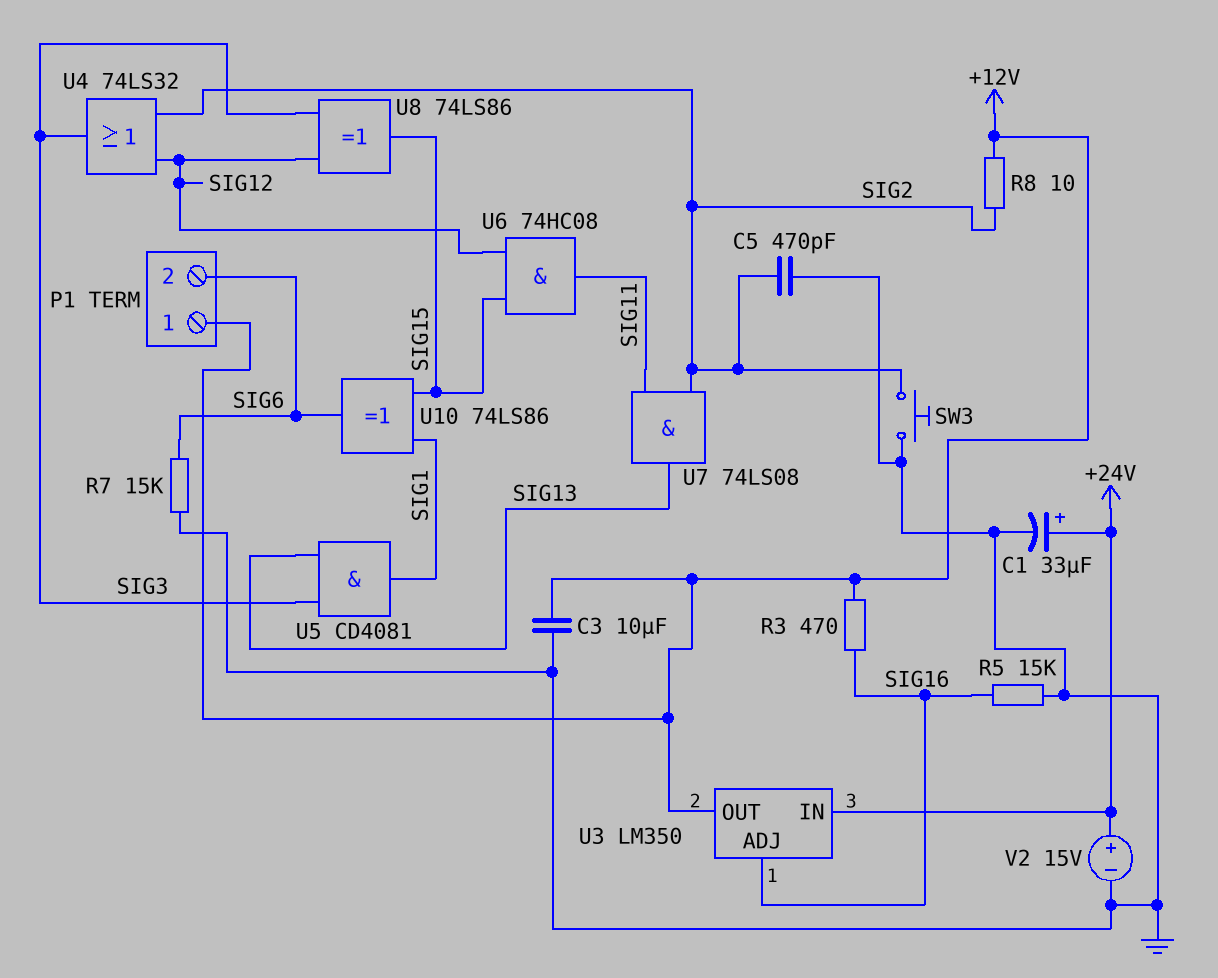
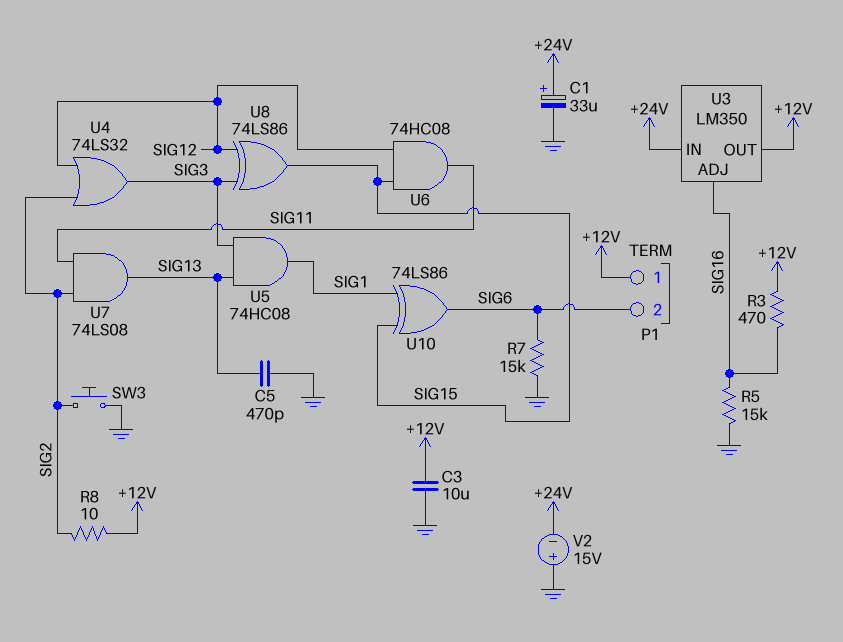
C5: 470pF (GND, SIG2) -> 470pF (GND, SIG13)
U5: AND CD4081 (in SIG3, in SIG13, out SIG1) -> AND 74HC08 (in SIG3, in SIG13, out SIG1)
V2: 15V (plus +24V, minus GND) -> 15V (plus GND, minus +24V)

